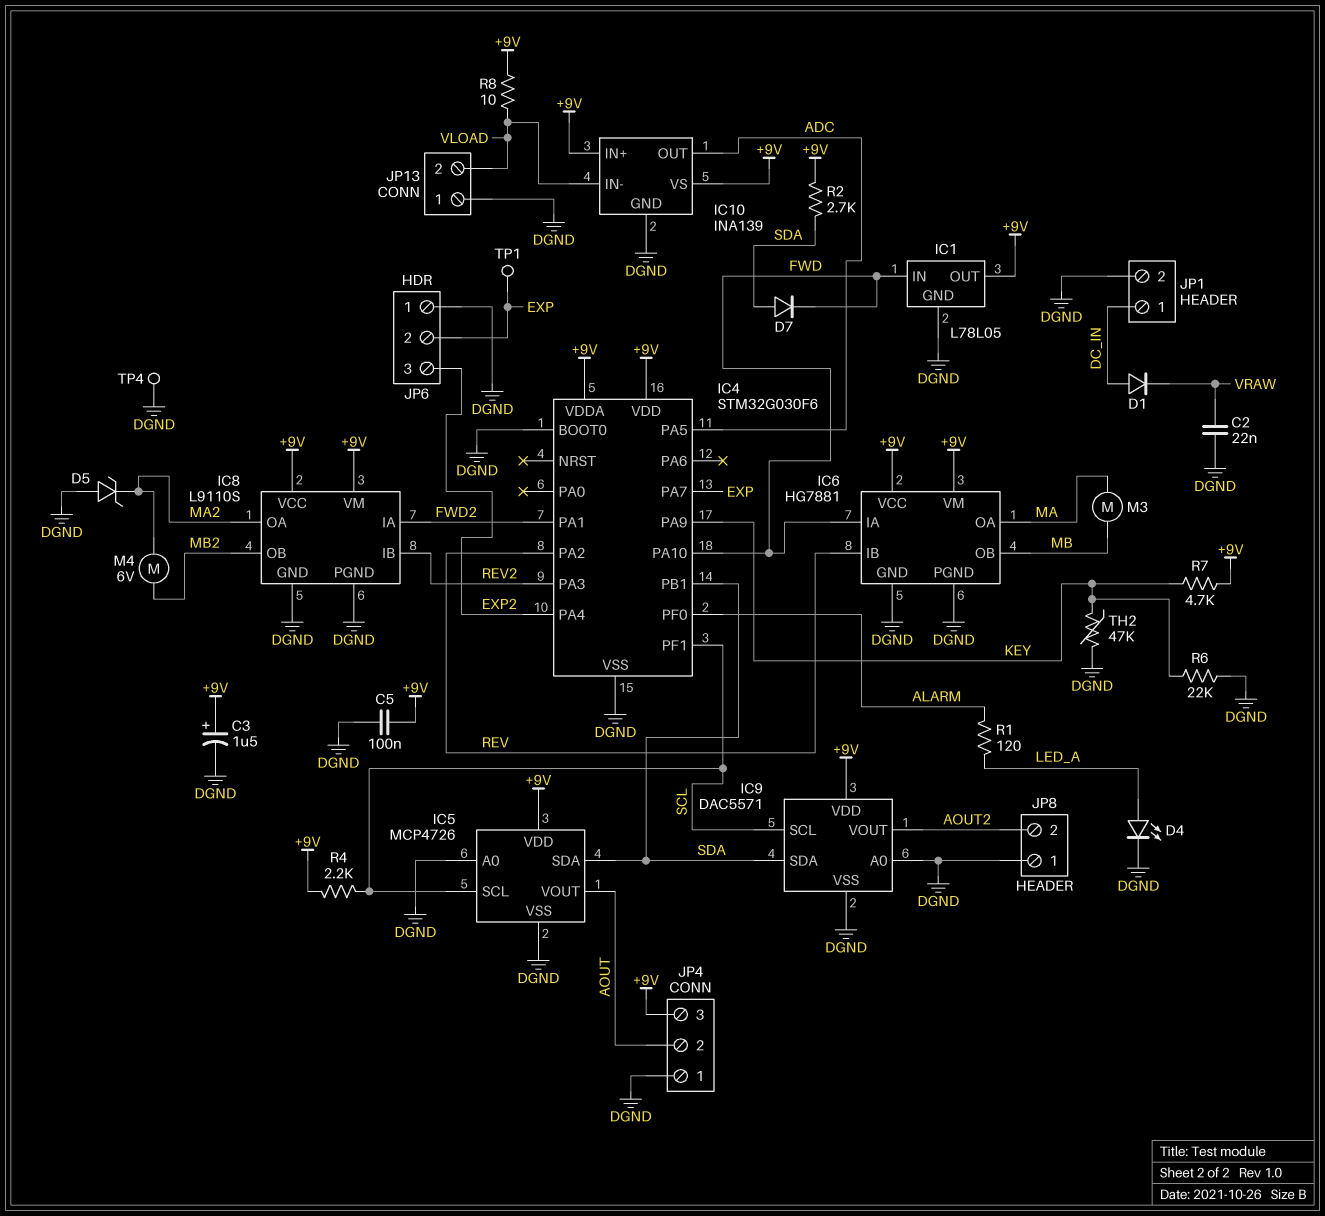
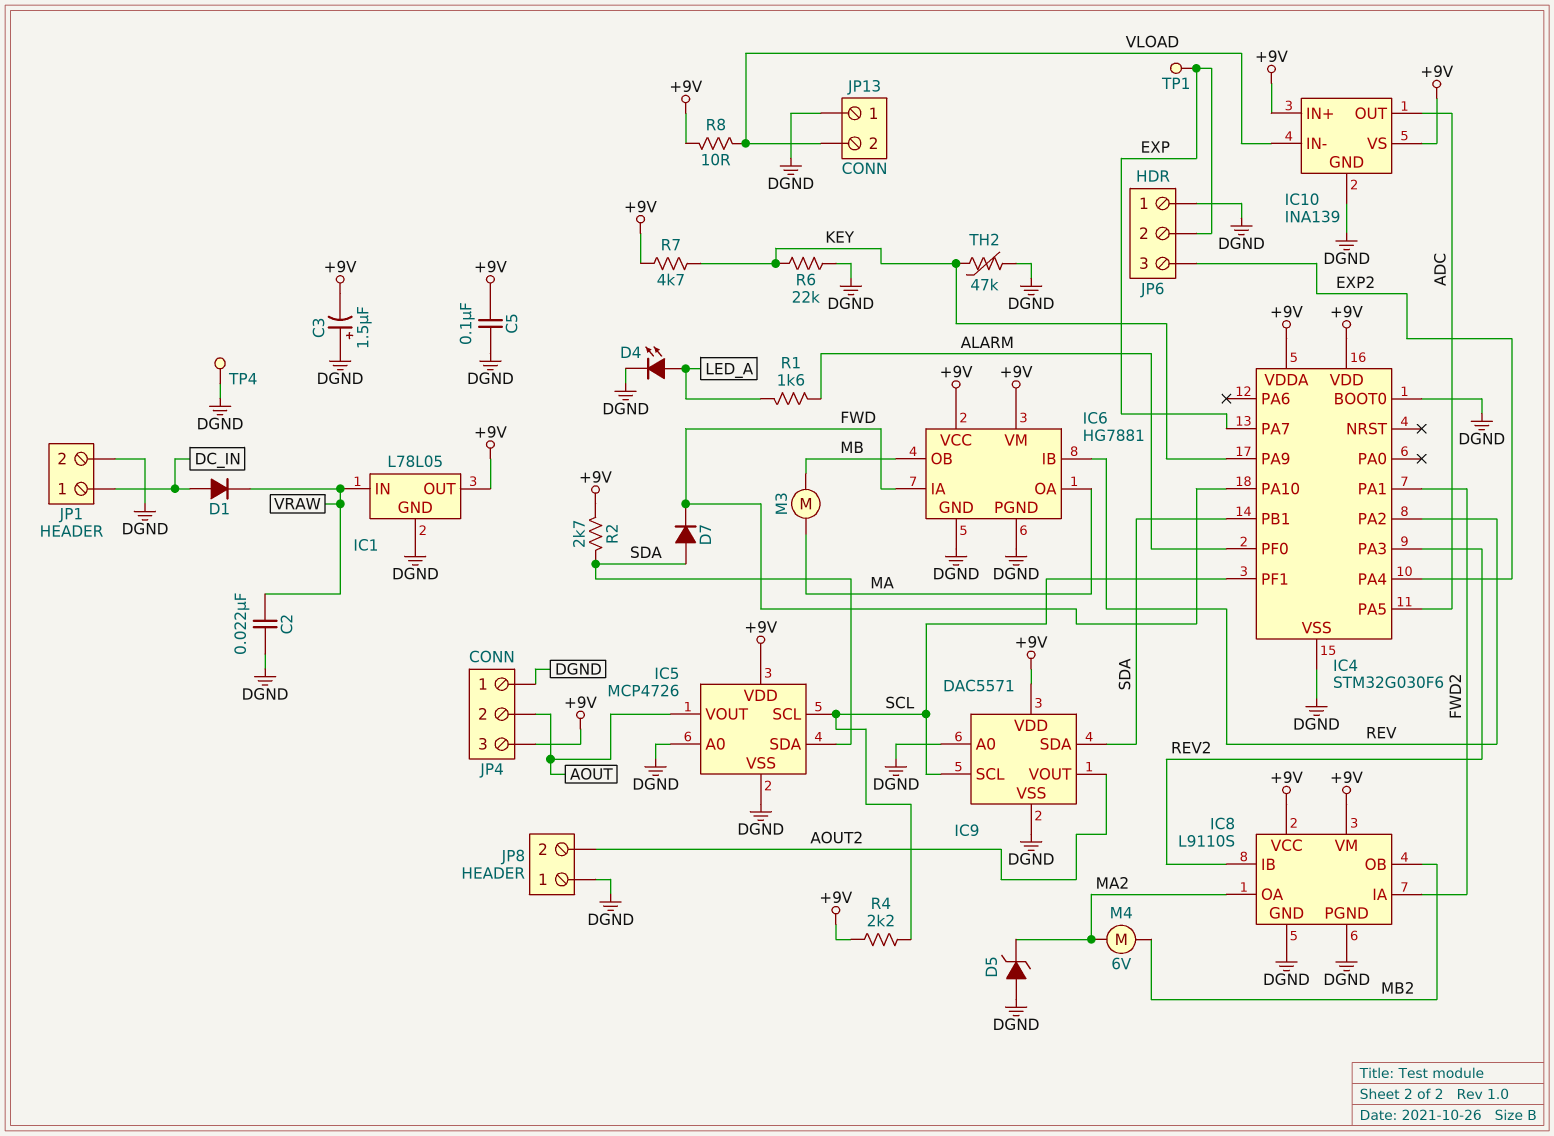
C3: 1.5uF (plus +9V, minus DGND) -> 1.5uF (plus DGND, minus +9V)
IC1 pin IN: FWD -> VRAW
R1: 120 (ALARM, LED_A) -> 1.6k (ALARM, LED_A)

